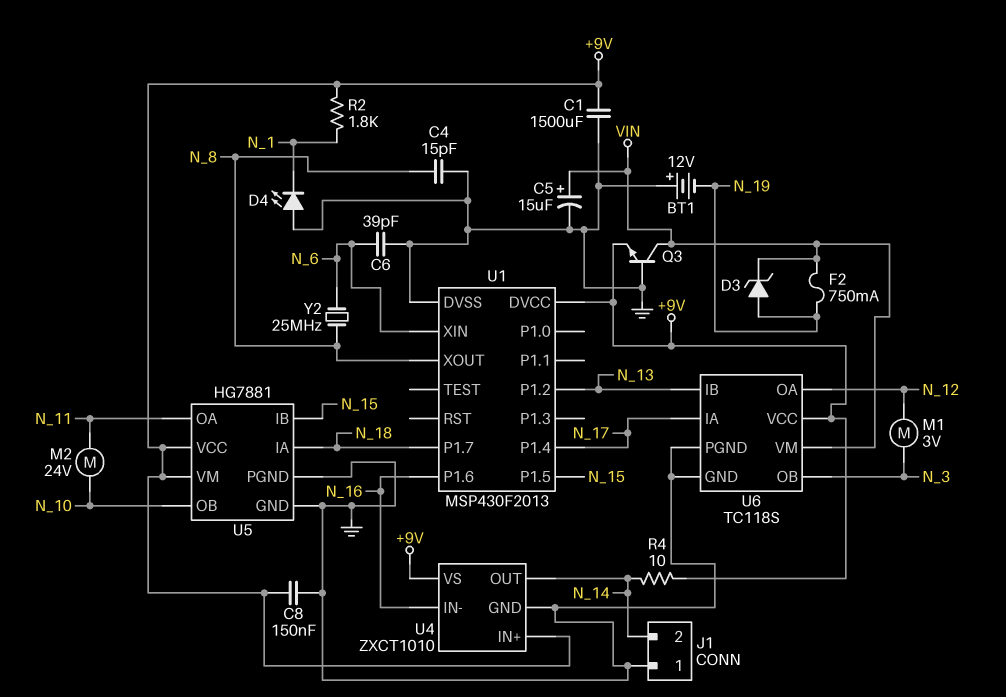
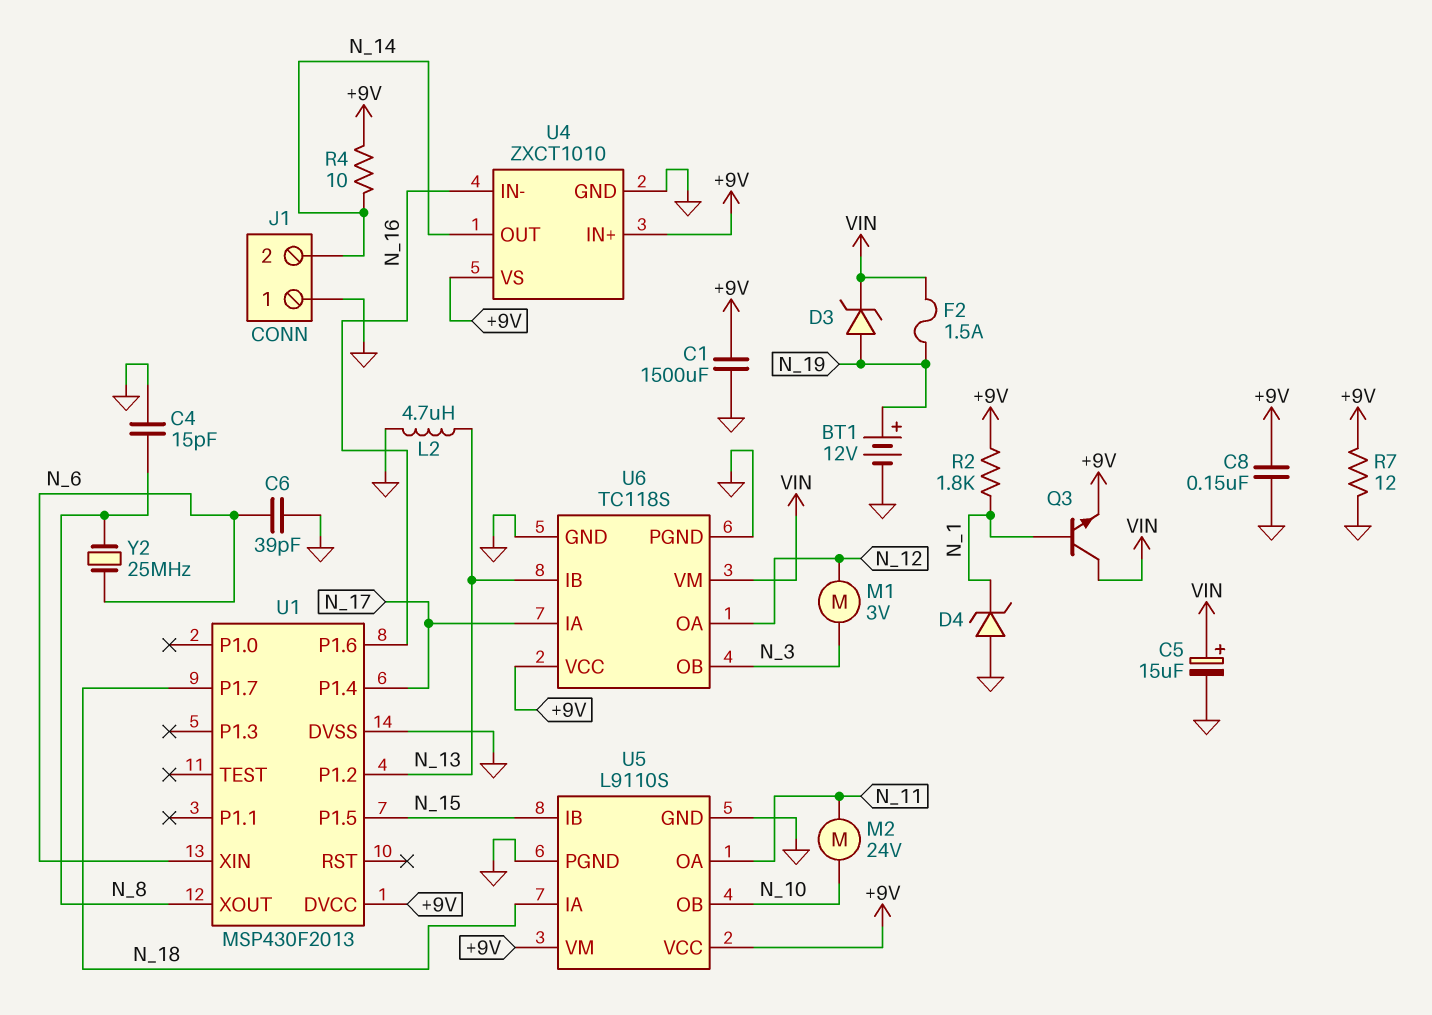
BT1: 12V (plus GND, minus N_19) -> 12V (plus N_19, minus GND)
D4: LED (A GND, K N_1) -> zener (A GND, K N_1)
F2: 750mA (N_19, VIN) -> 1.5A (N_19, VIN)
L2: none -> 4.7uH (GND, N_13)
Q3: NPN (B GND, C VIN, E +9V) -> NPN (B N_1, C VIN, E +9V)
R7: none -> 12 (+9V, GND)
U5: HG7881 -> L9110S

